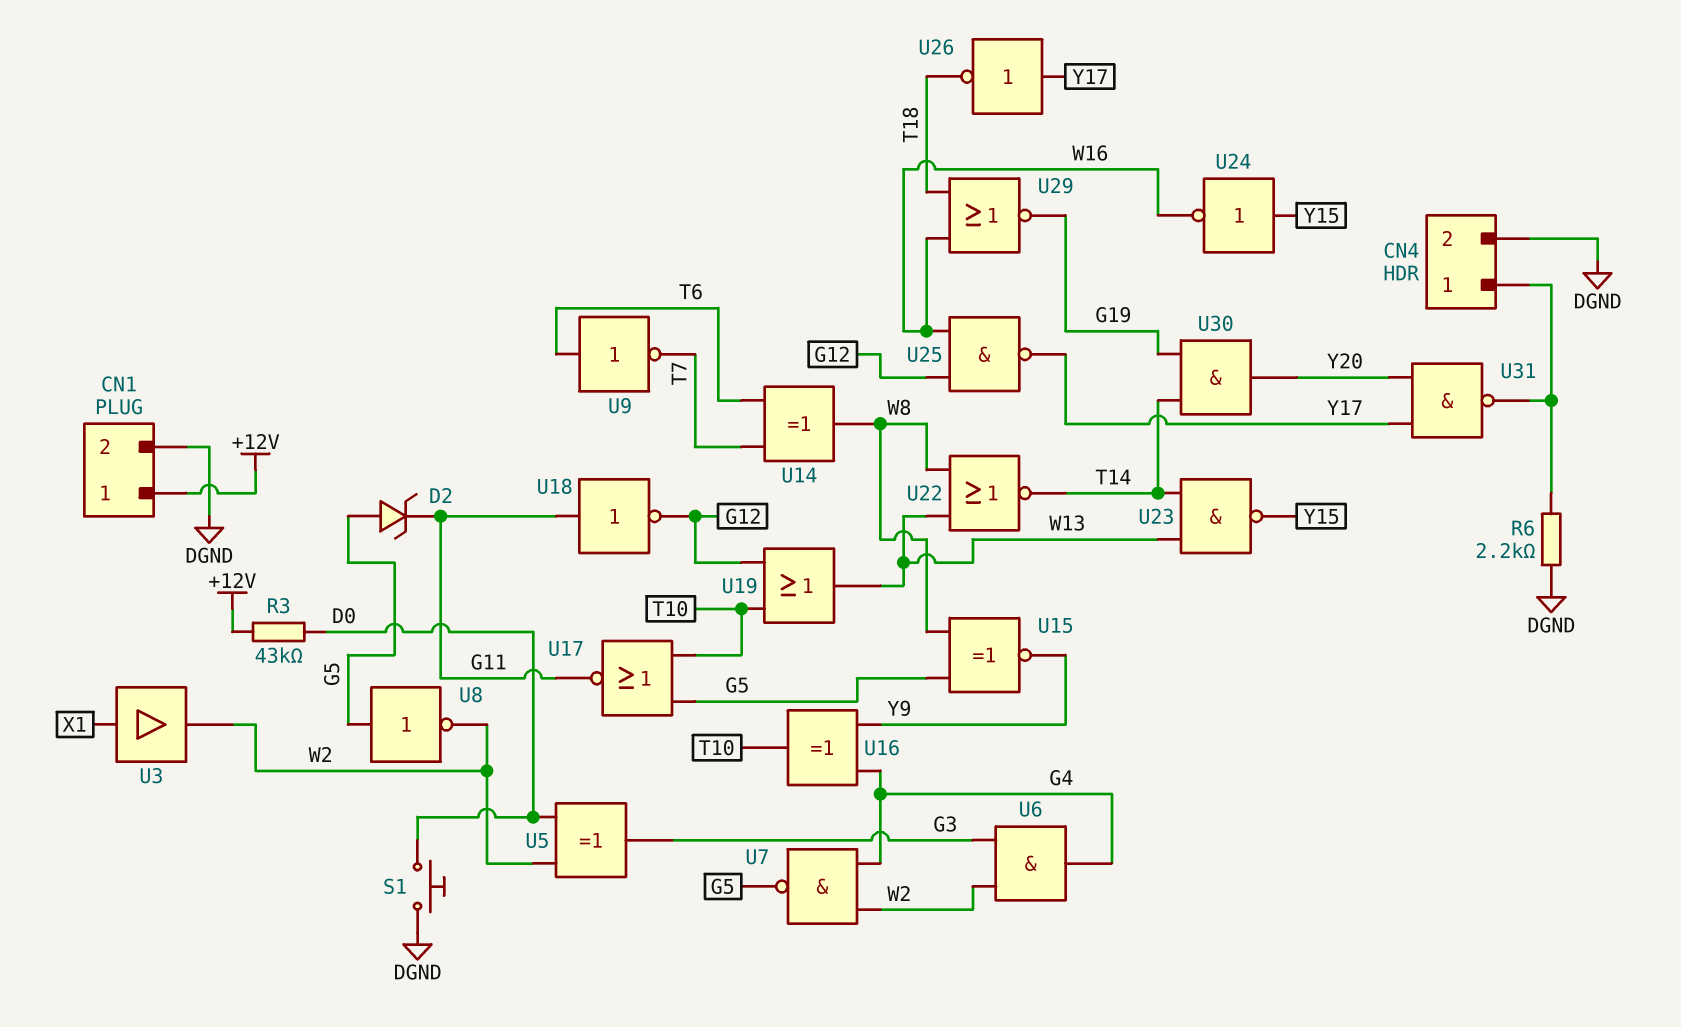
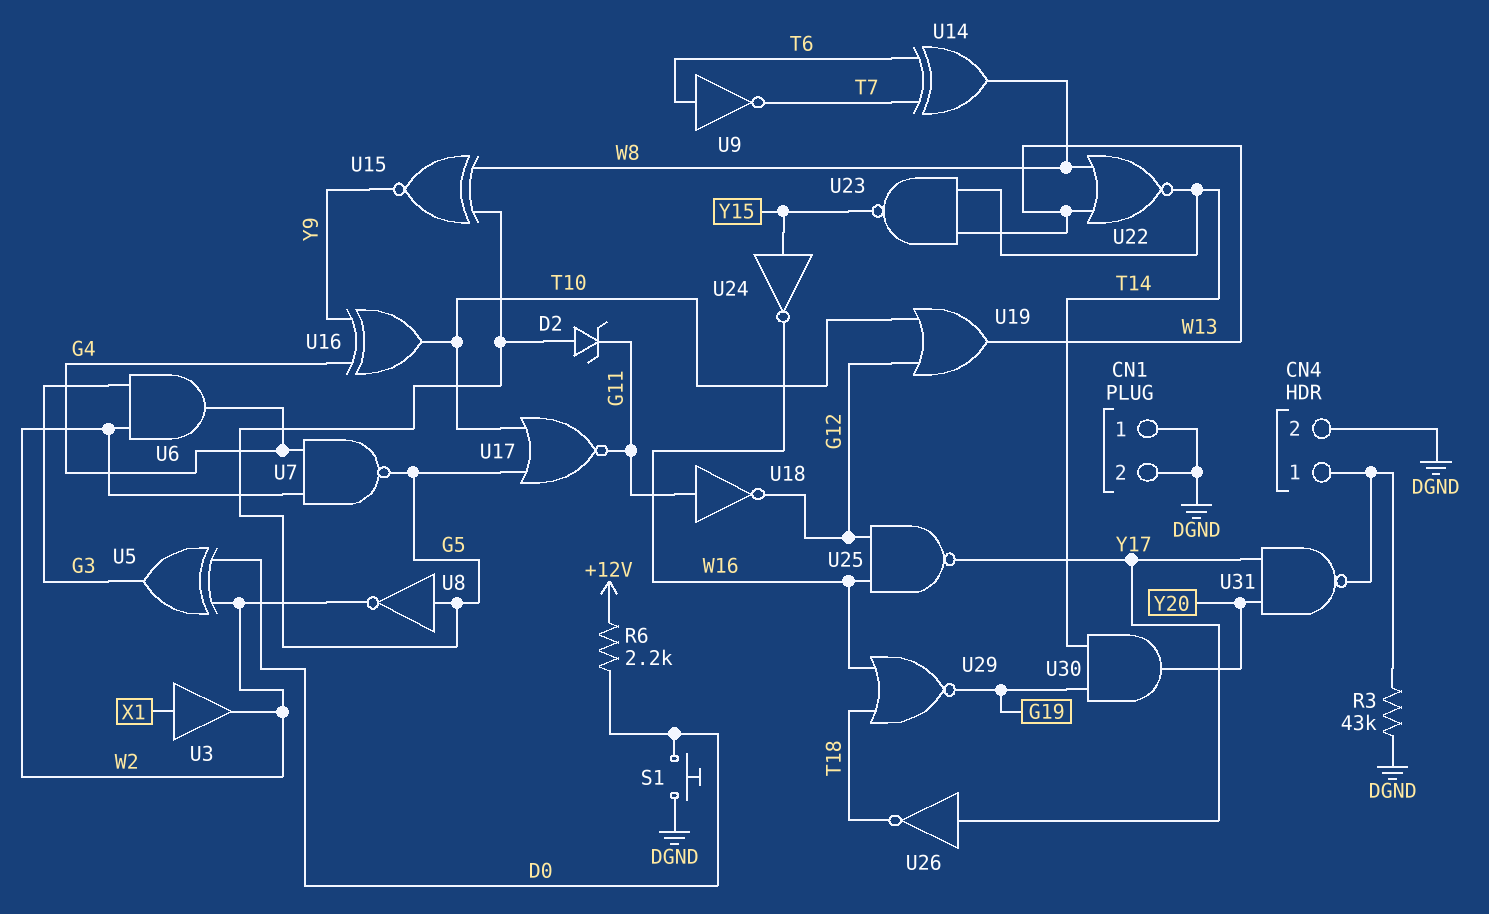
CN1 pin 1: +12V -> DGND
R3: 43k (+12V, D0) -> 43k (CN4/1, DGND)
R6: 2.2k (CN4/1, DGND) -> 2.2k (+12V, D0)

